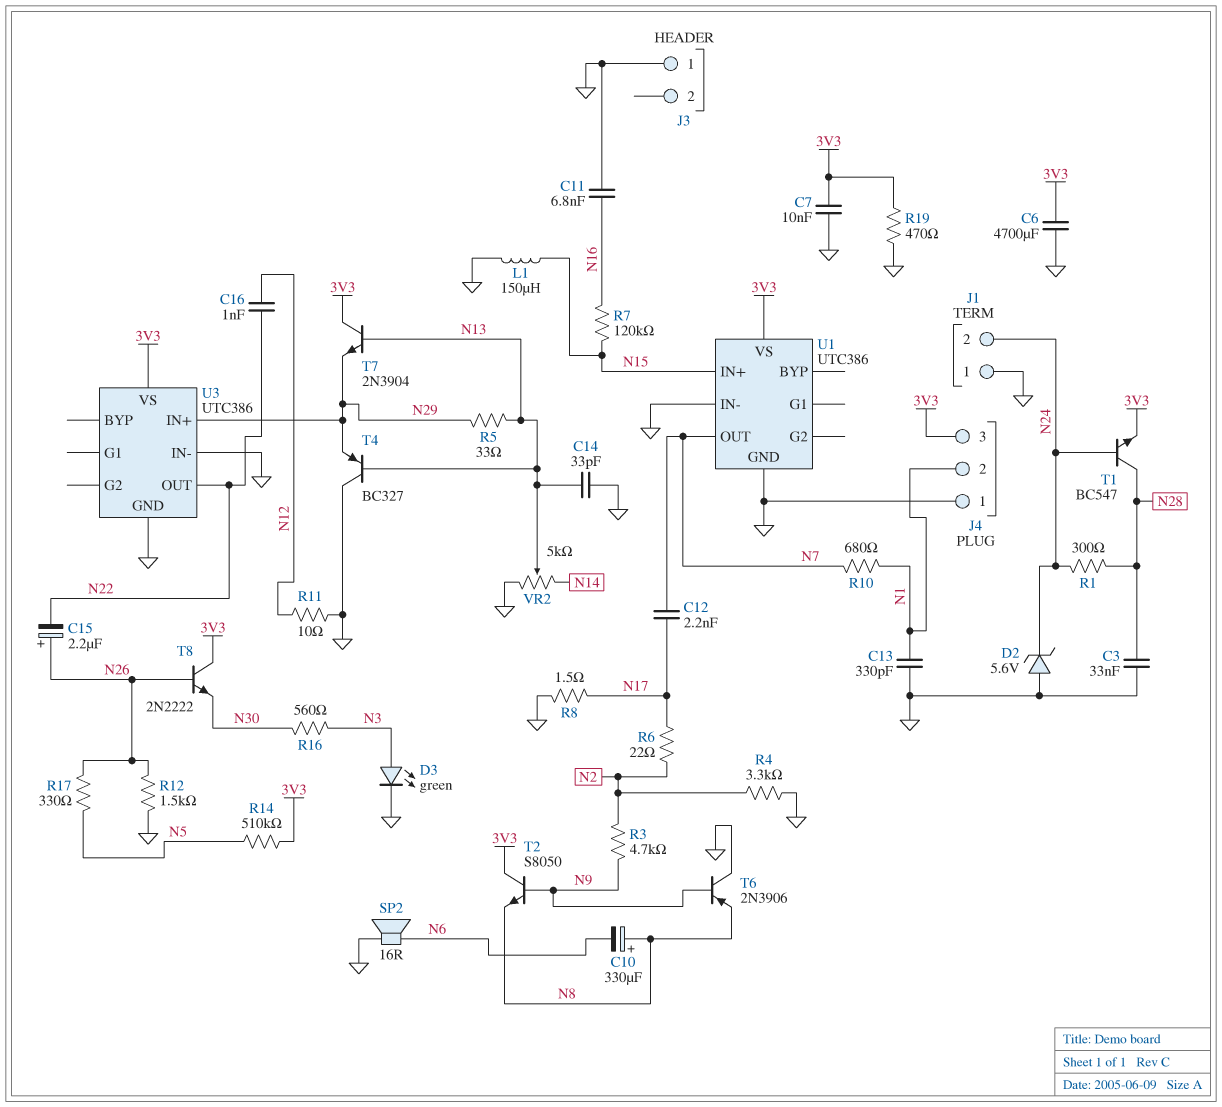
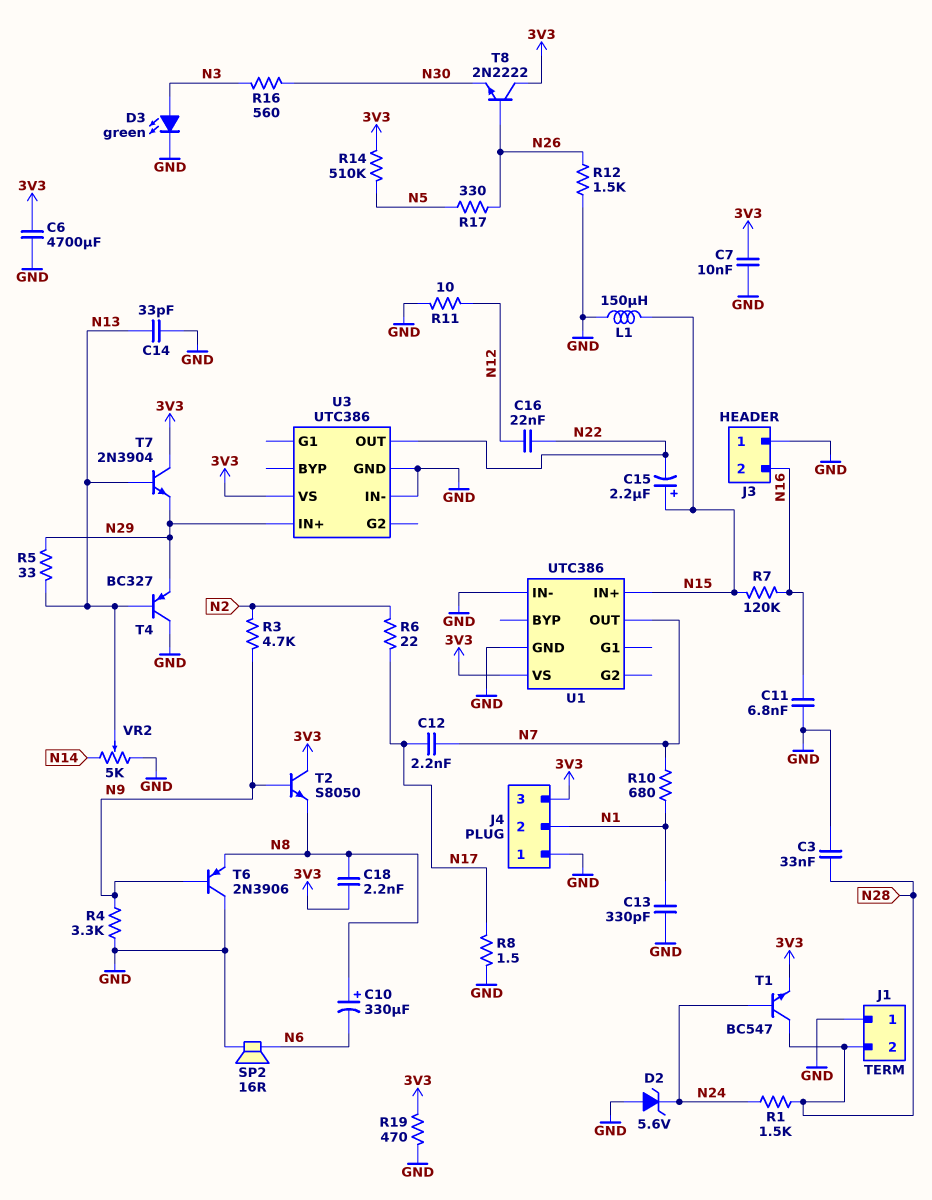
C15: 2.2uF (plus N26, minus N22) -> 2.2uF (plus N15, minus N22)
C16: 1nF (N12, N22) -> 22nF (N12, N22)
C18: none -> 2.2nF (3V3, N8)
J1 pin 2: N24 -> N28
J3 pin 2: none -> N16
R1: 300 (N24, N28) -> 1.5k (N24, N28)
R4: 3.3k (GND, N2) -> 3.3k (GND, N9)

